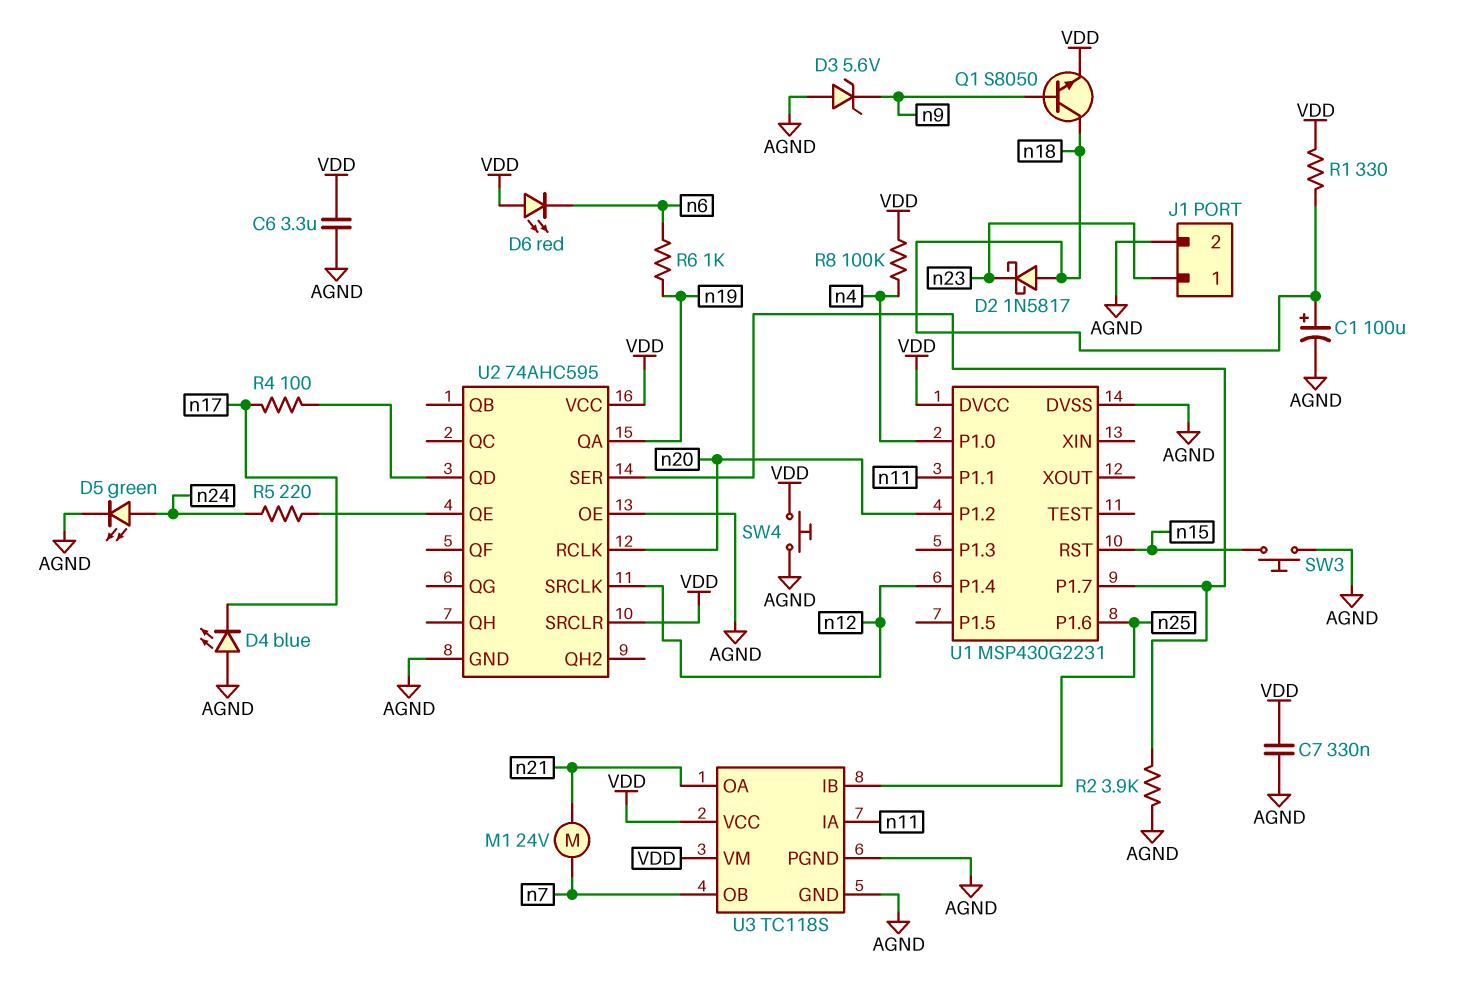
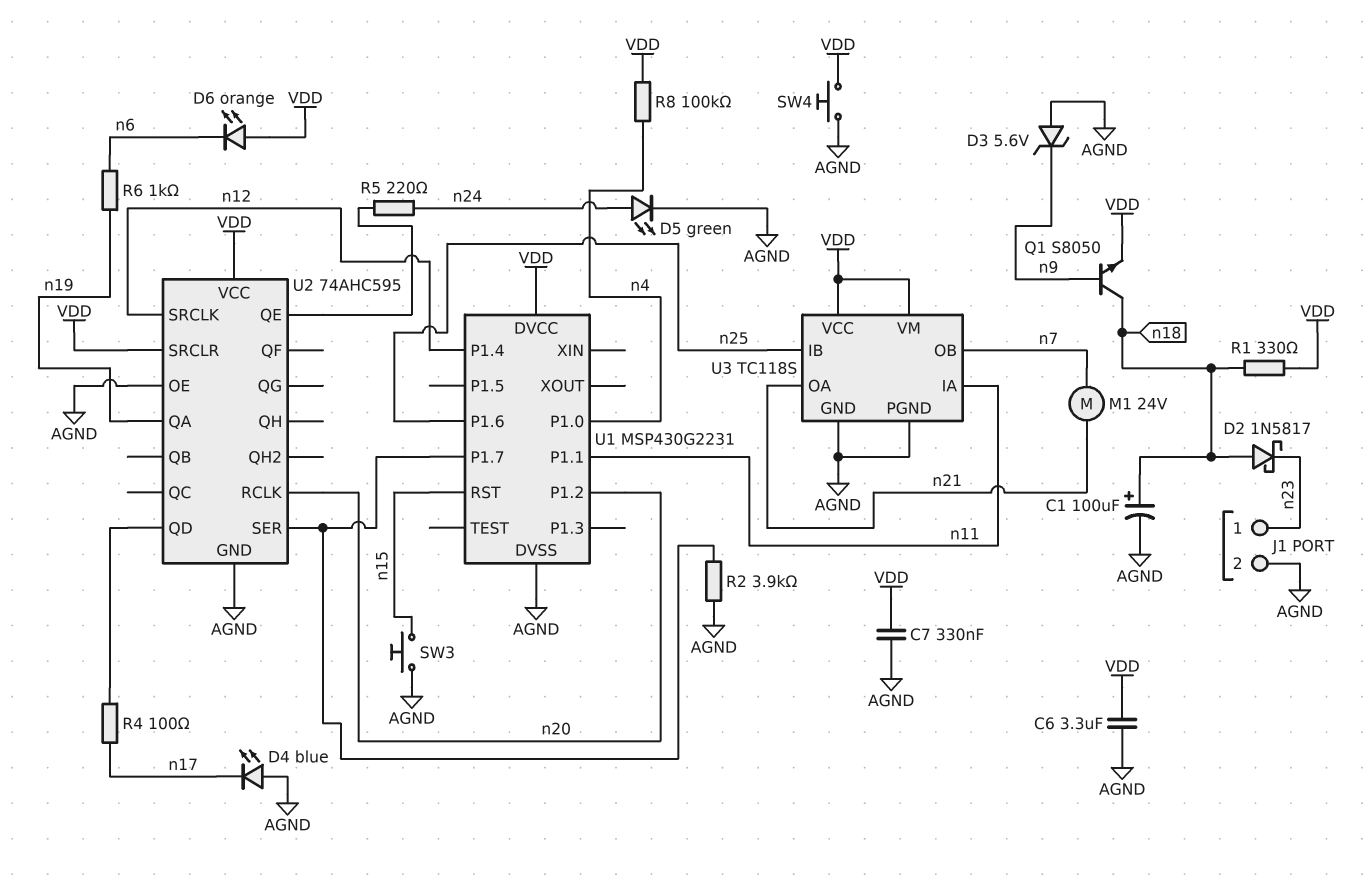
D6: LED red (A VDD, K n6) -> LED orange (A VDD, K n6)

